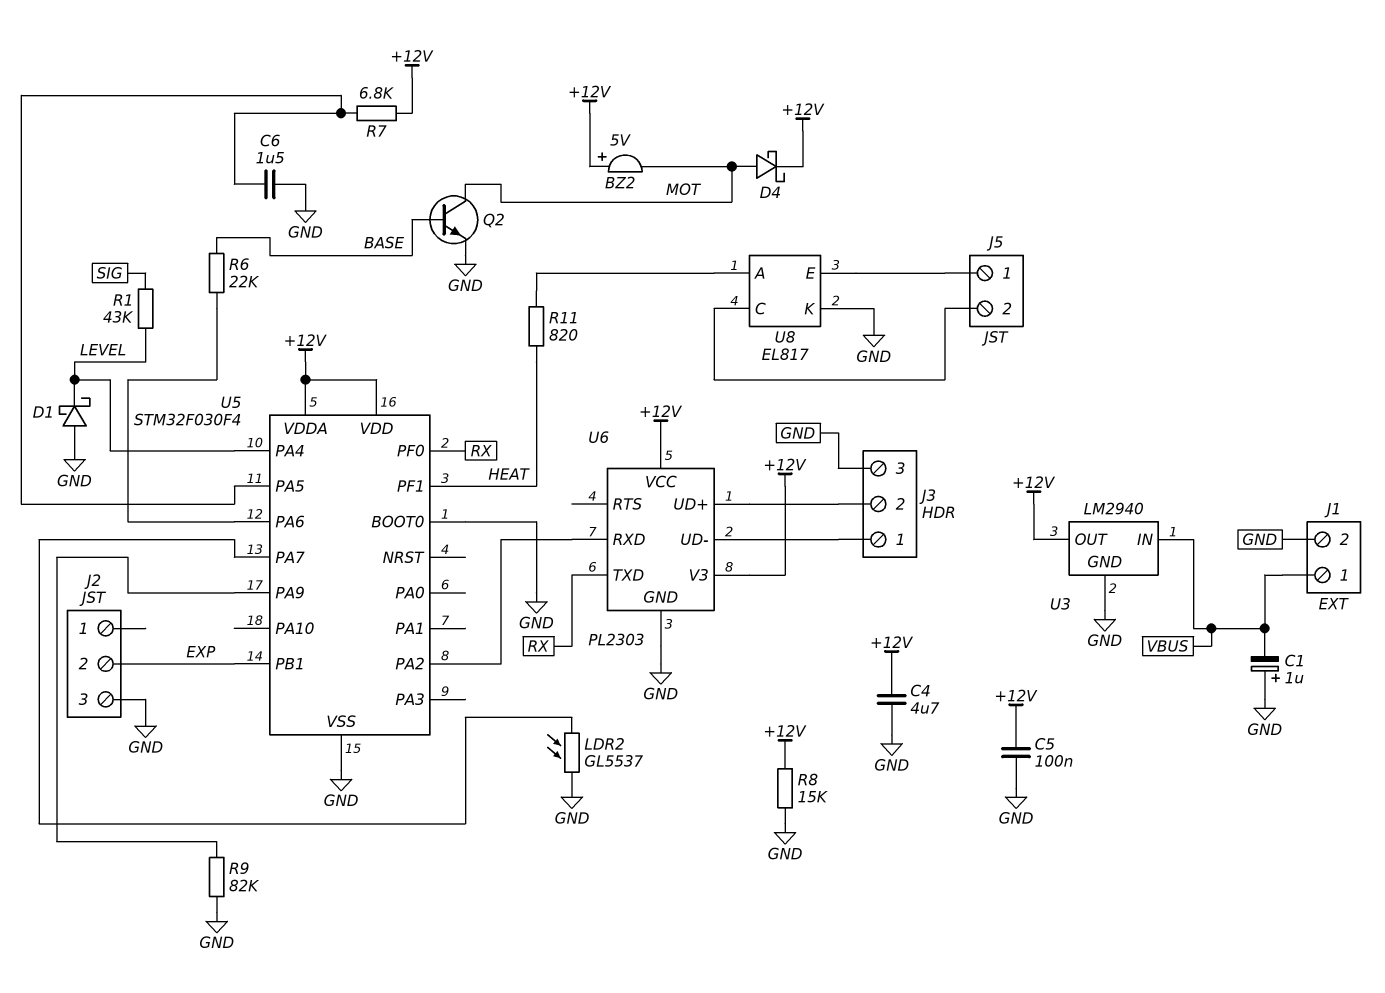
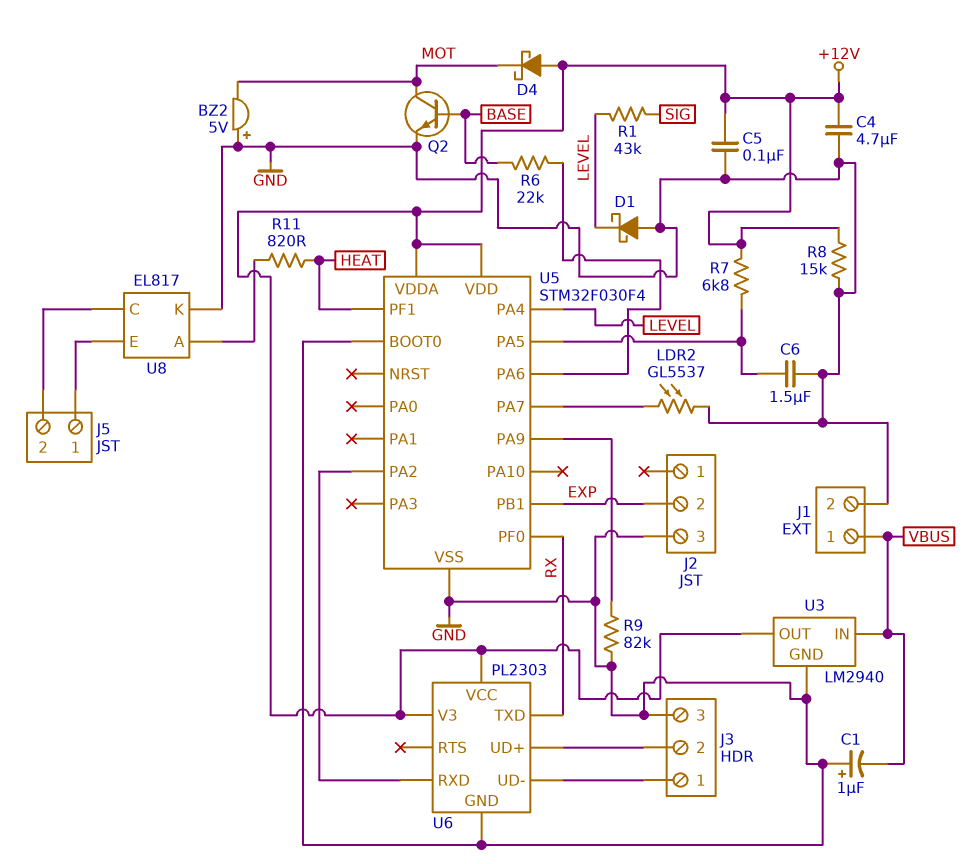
BZ2: buzzer 5V (plus +12V, minus MOT) -> buzzer 5V (plus GND, minus MOT)
D4: schottky (A MOT, K +12V) -> schottky (A +12V, K MOT)

